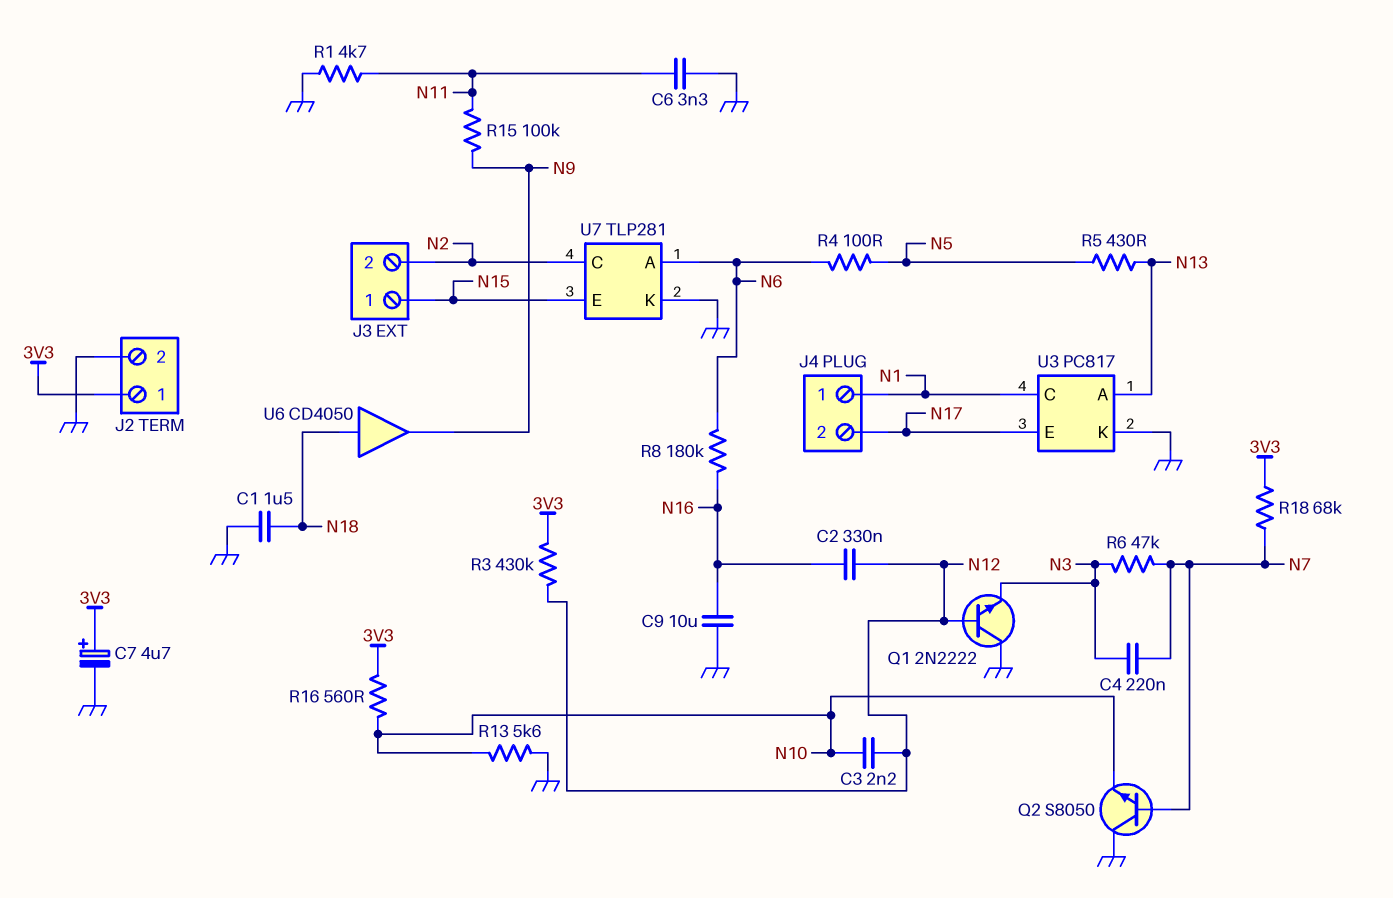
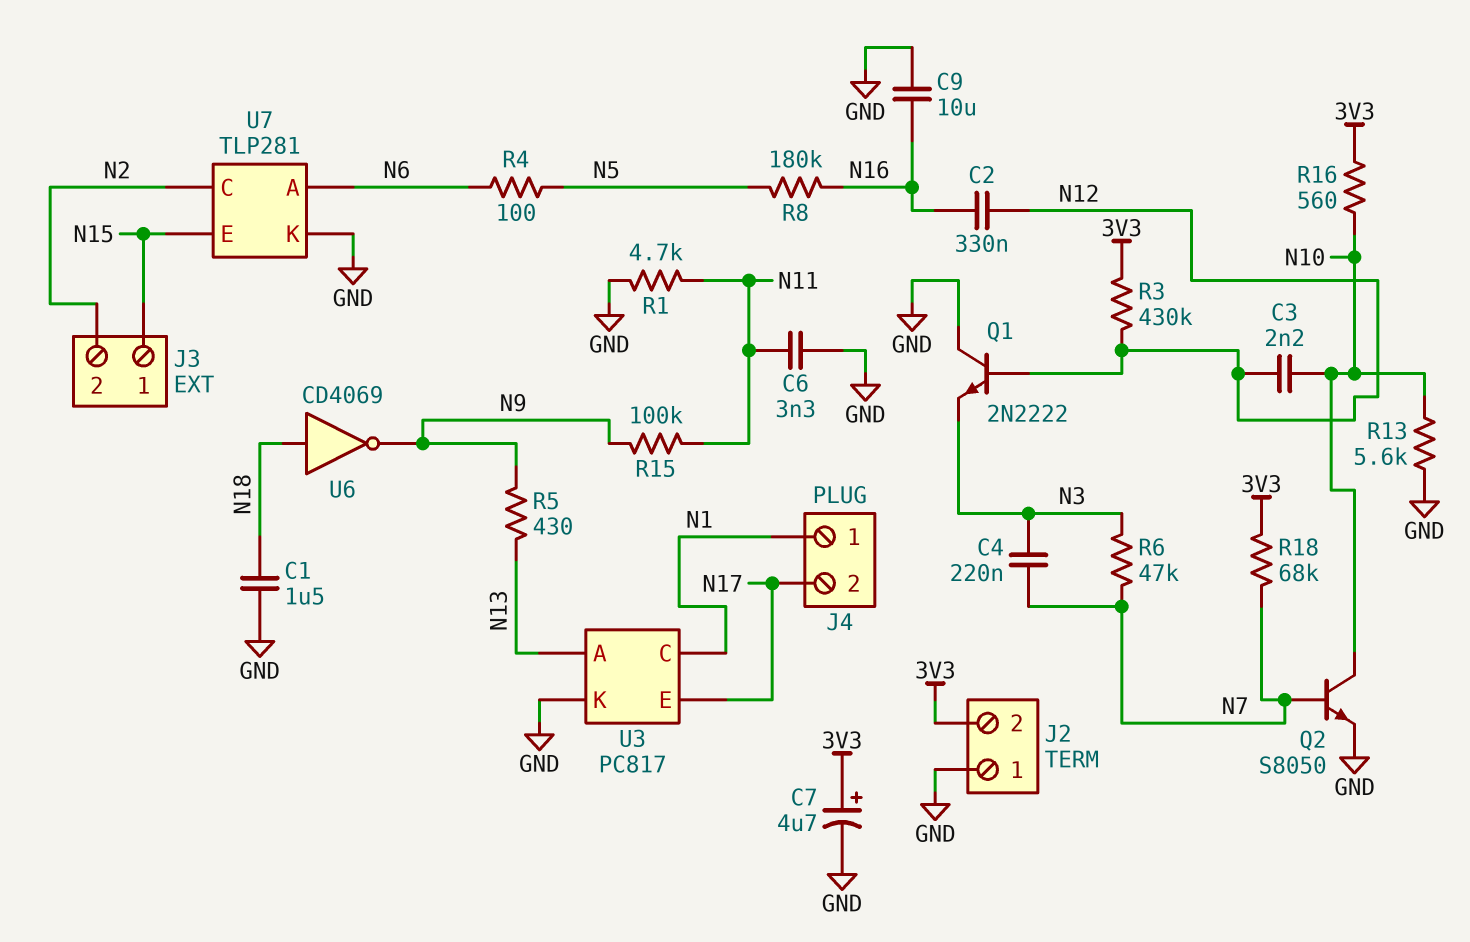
J2 pin 1: 3V3 -> GND
J2 pin 2: GND -> 3V3
Q2: NPN S8050 (B N7, C GND, E N10) -> NPN S8050 (B N7, C N10, E GND)
R5: 430 (N5, N13) -> 430 (N9, N13)
R8: 180k (N6, N16) -> 180k (N5, N16)
U6: buffer CD4050 (in N18, out N9) -> NOT CD4069 (in N18, out N9)

